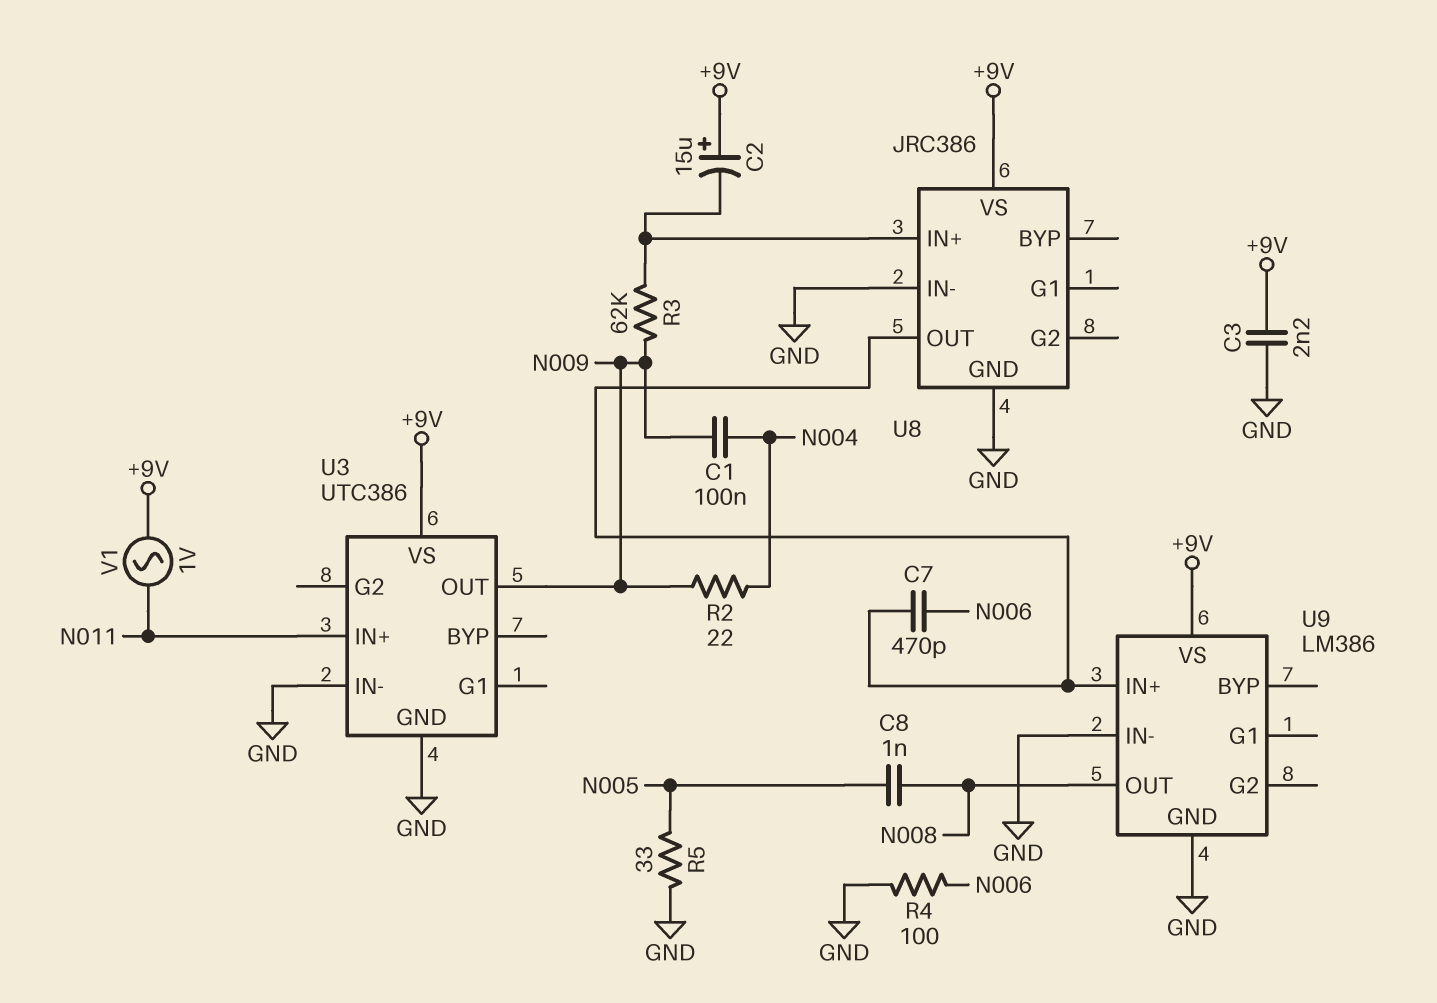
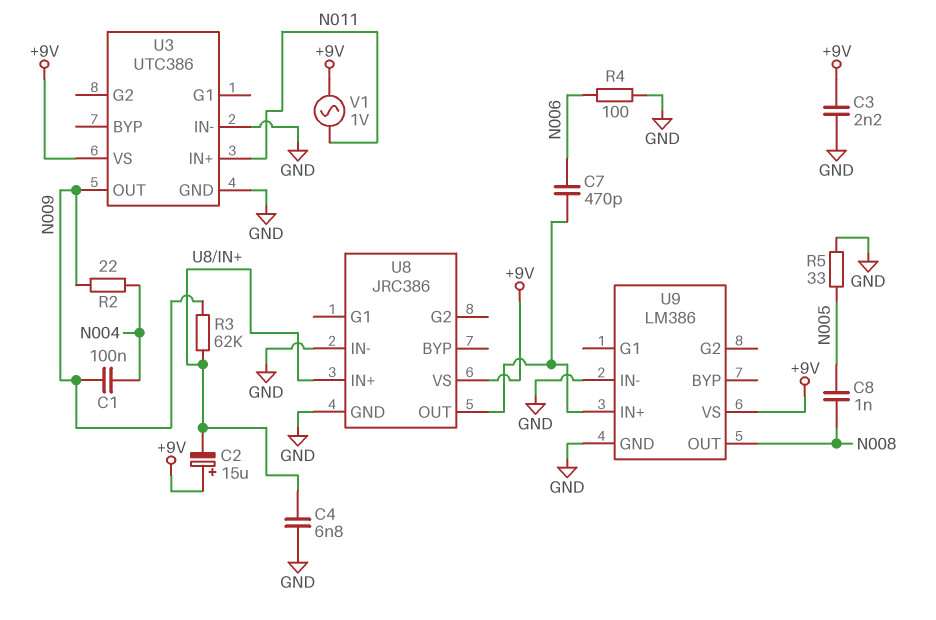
C4: none -> 6.8nF (GND, U8/IN+)

